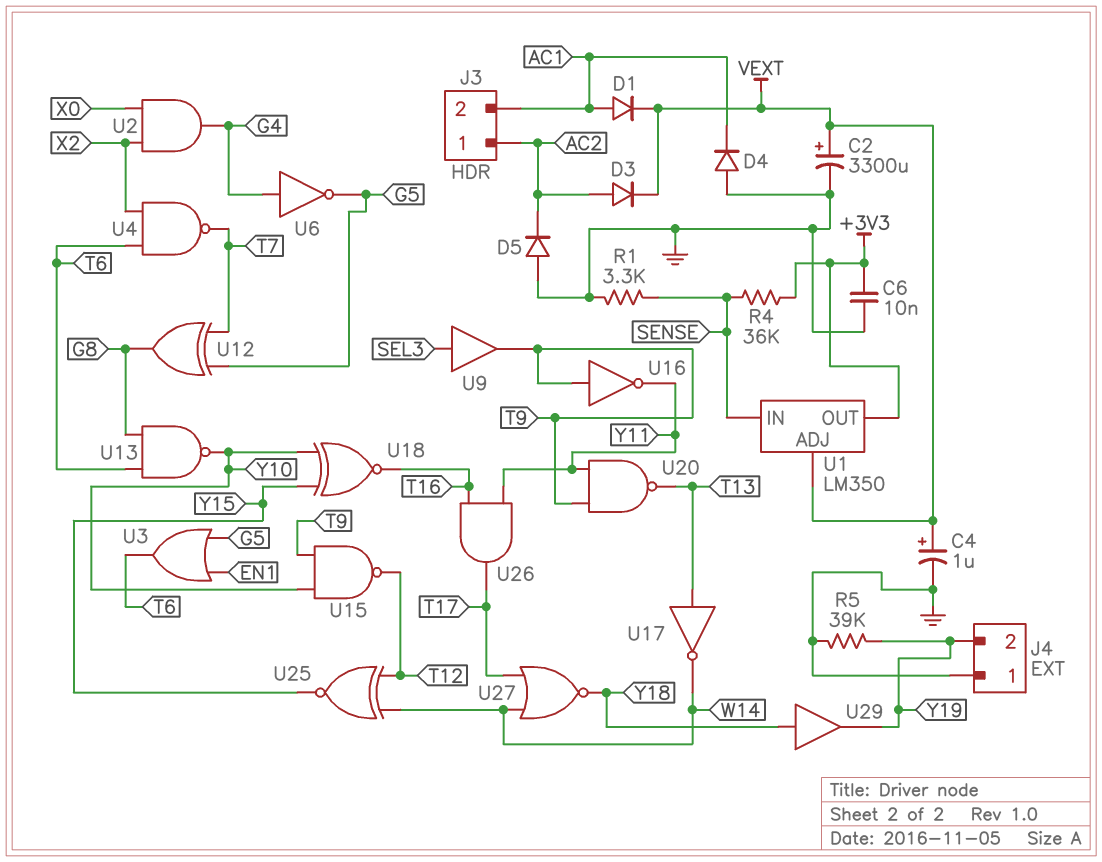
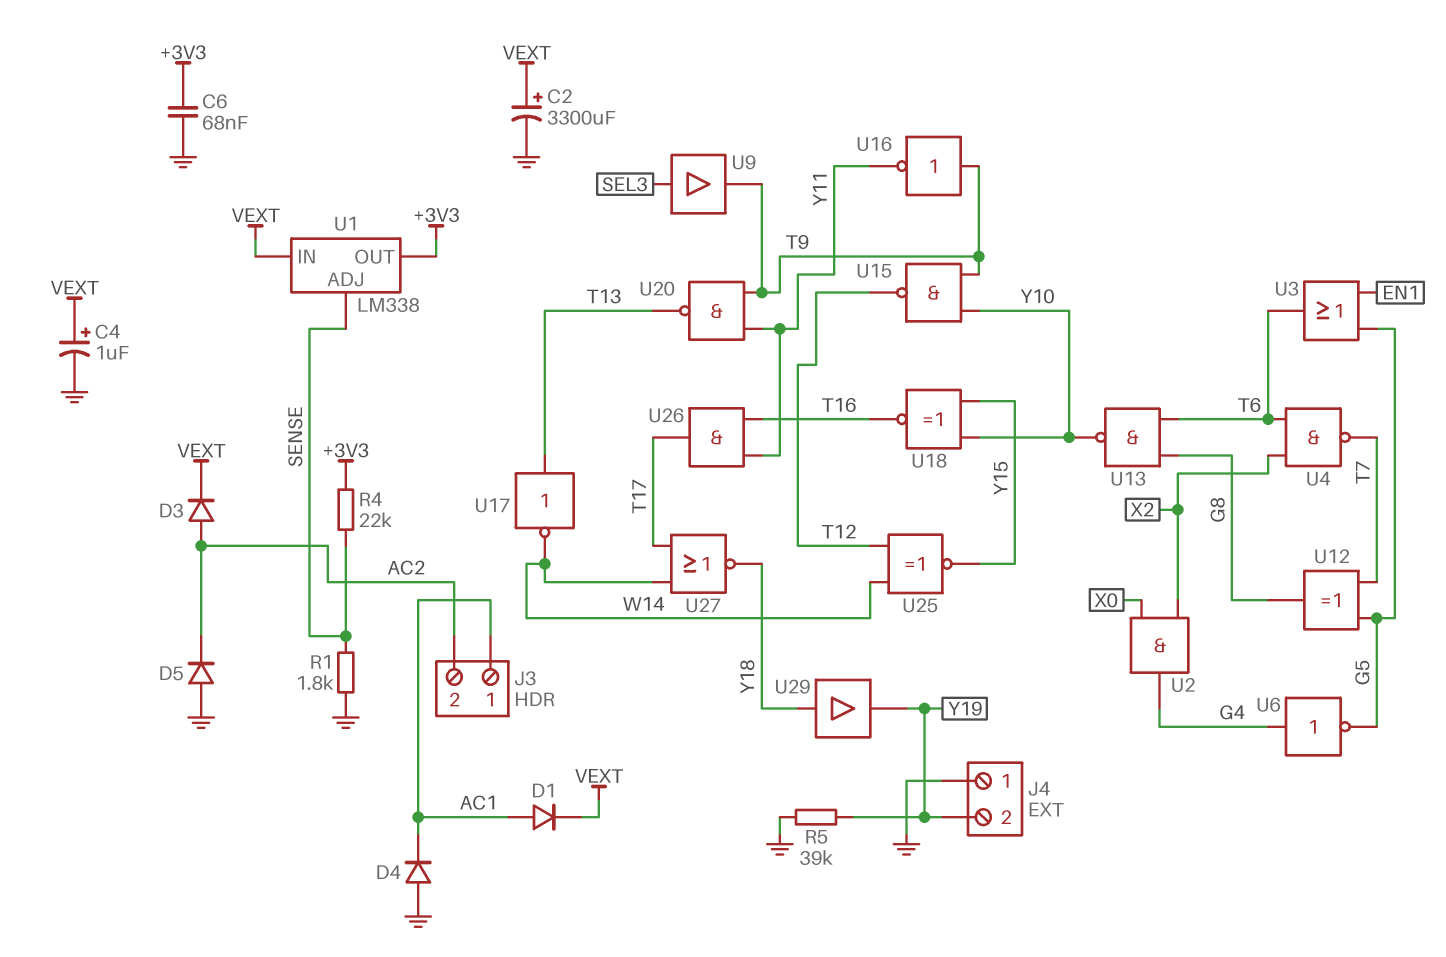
C6: 10nF (+3V3, GND) -> 68nF (+3V3, GND)
J3 pin 1: AC2 -> AC1
J3 pin 2: AC1 -> AC2
R1: 3.3k (GND, SENSE) -> 1.8k (GND, SENSE)
R4: 36k (+3V3, SENSE) -> 22k (+3V3, SENSE)
U1: LM350 -> LM338
U1 pin ADJ: VEXT -> SENSE
U1 pin IN: SENSE -> VEXT

